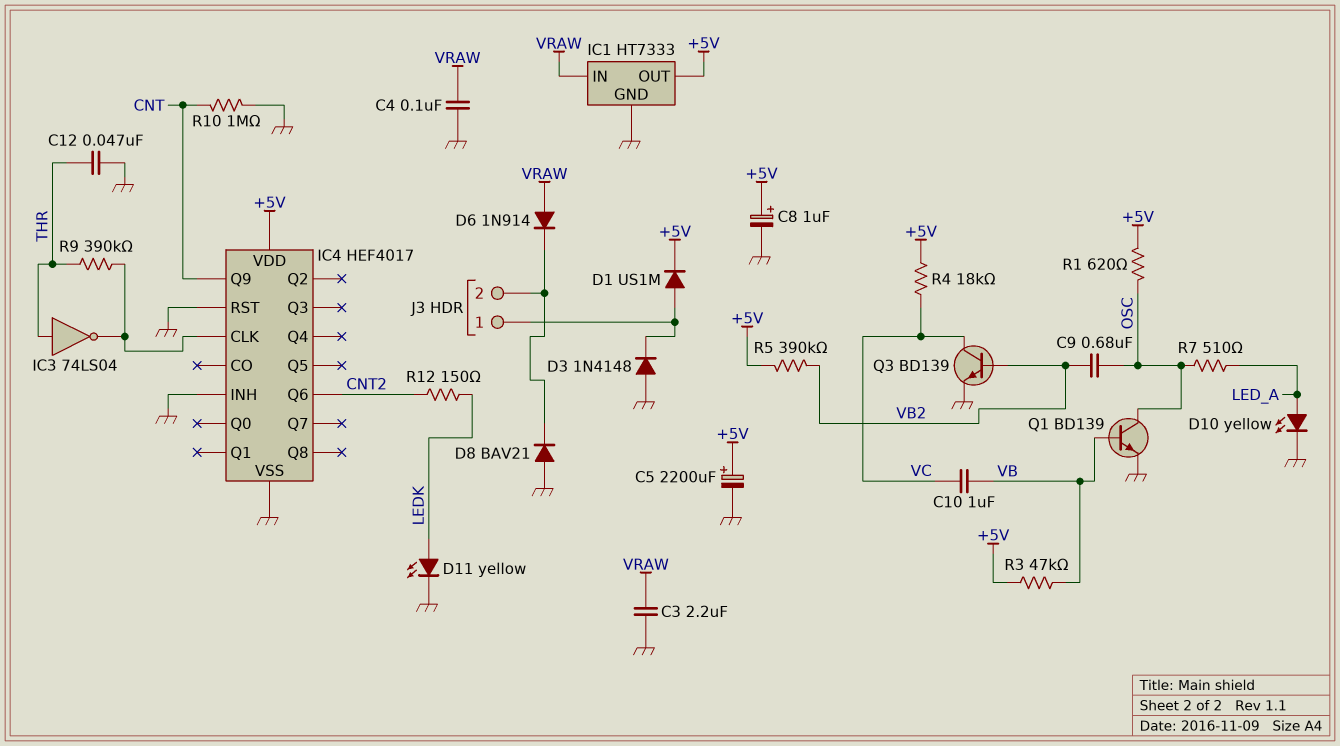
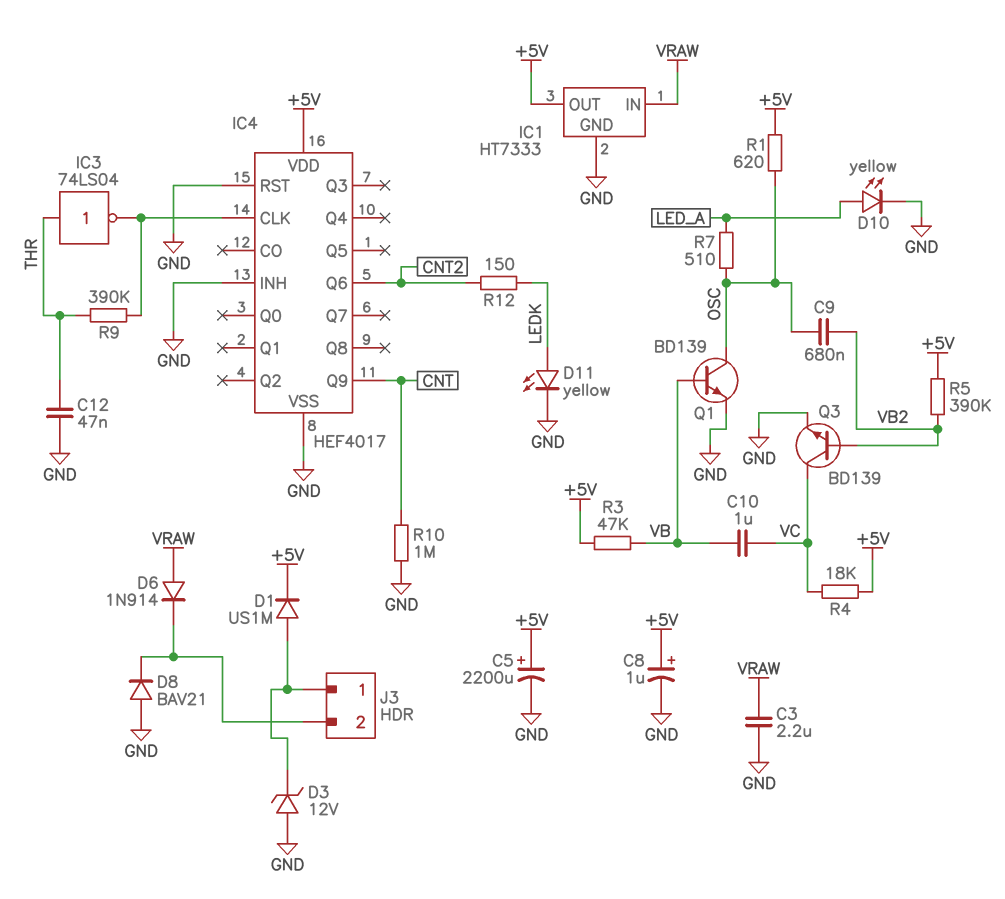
C4: 100nF (GND, VRAW) -> none
D3: diode 1N4148 (A GND, K J3/1) -> zener 12V (A GND, K J3/1)

